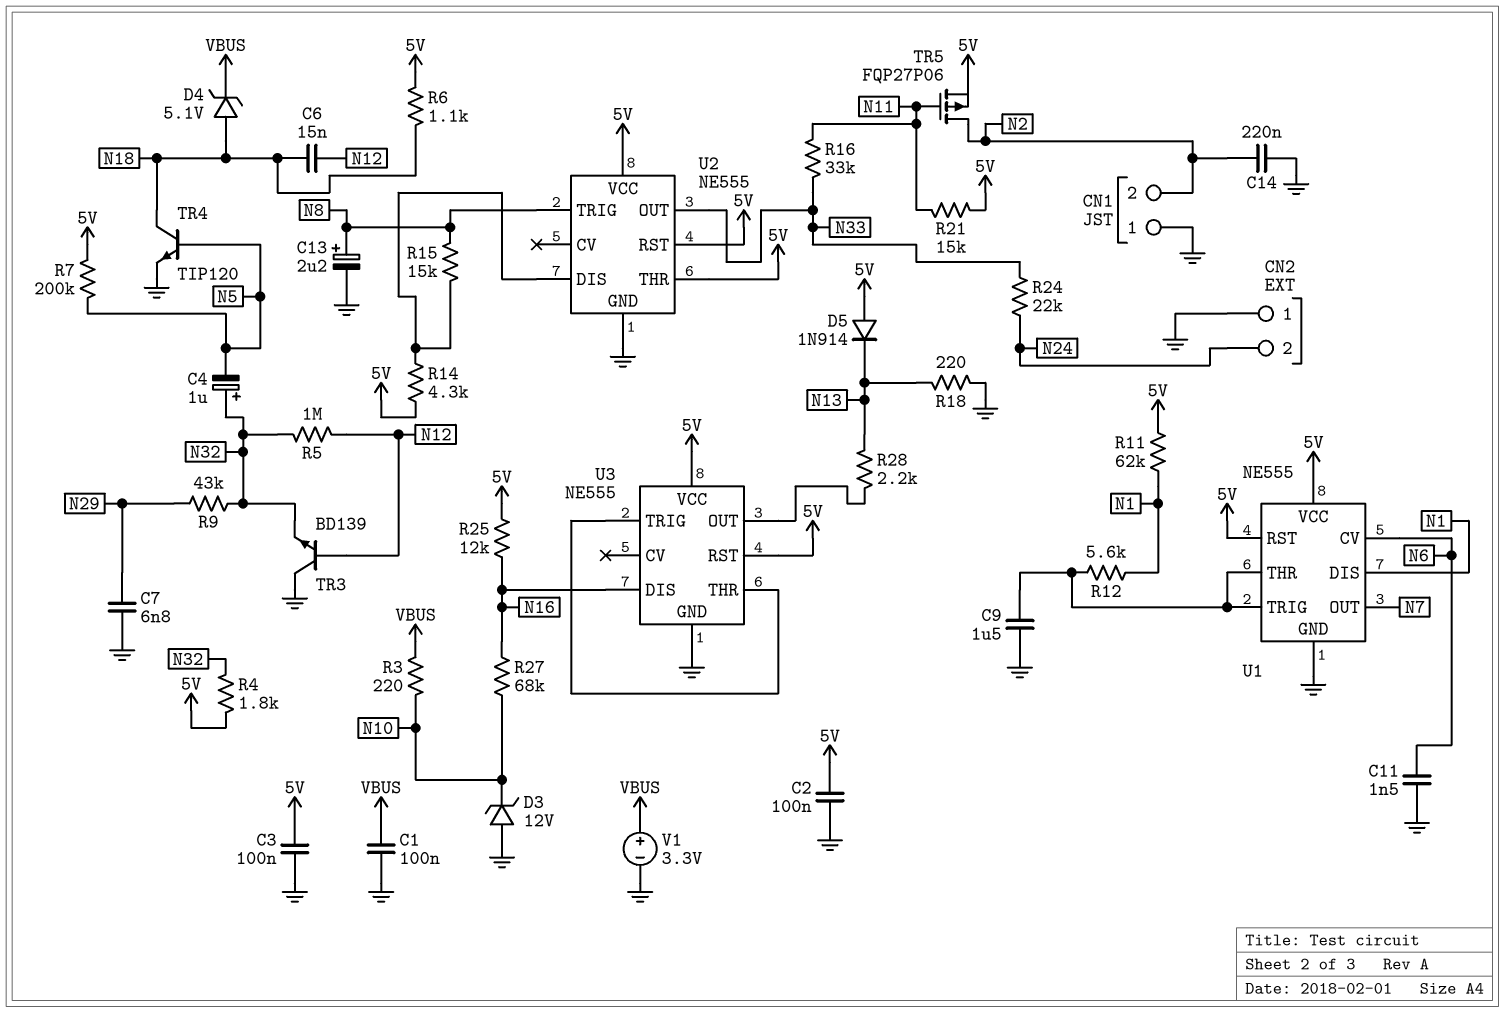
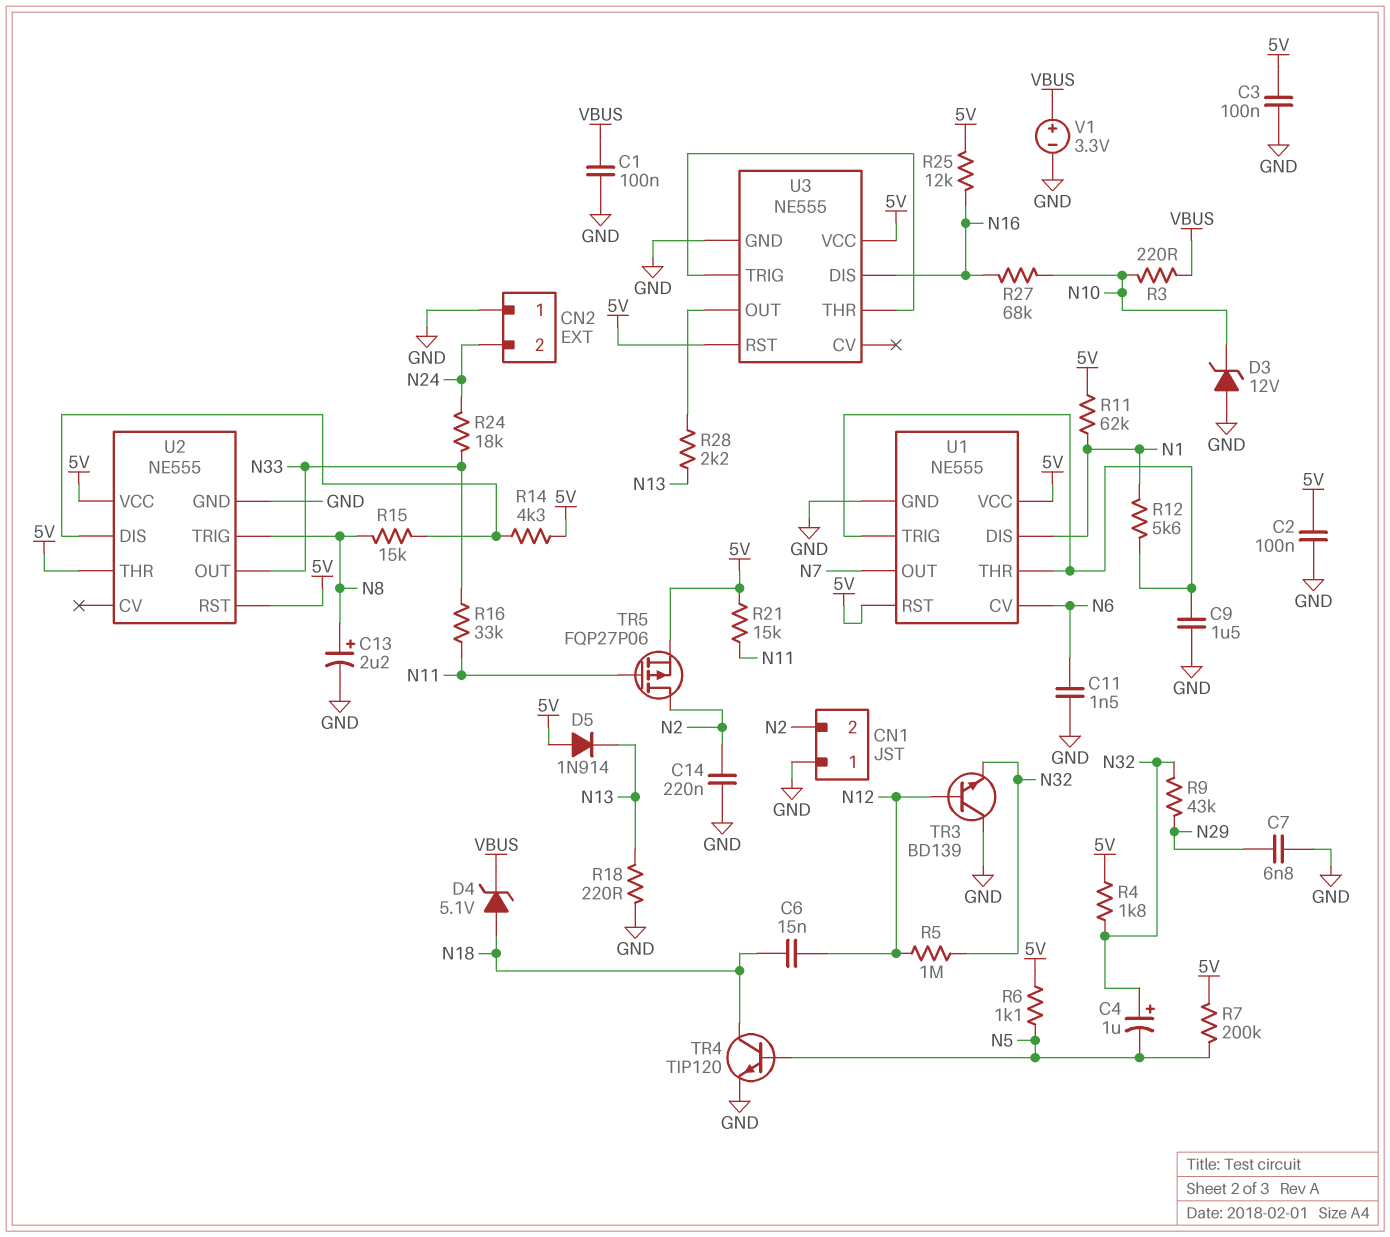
R6: 1.1k (5V, N18) -> 1.1k (5V, N5)
R24: 22k (N24, N33) -> 18k (N24, N33)

